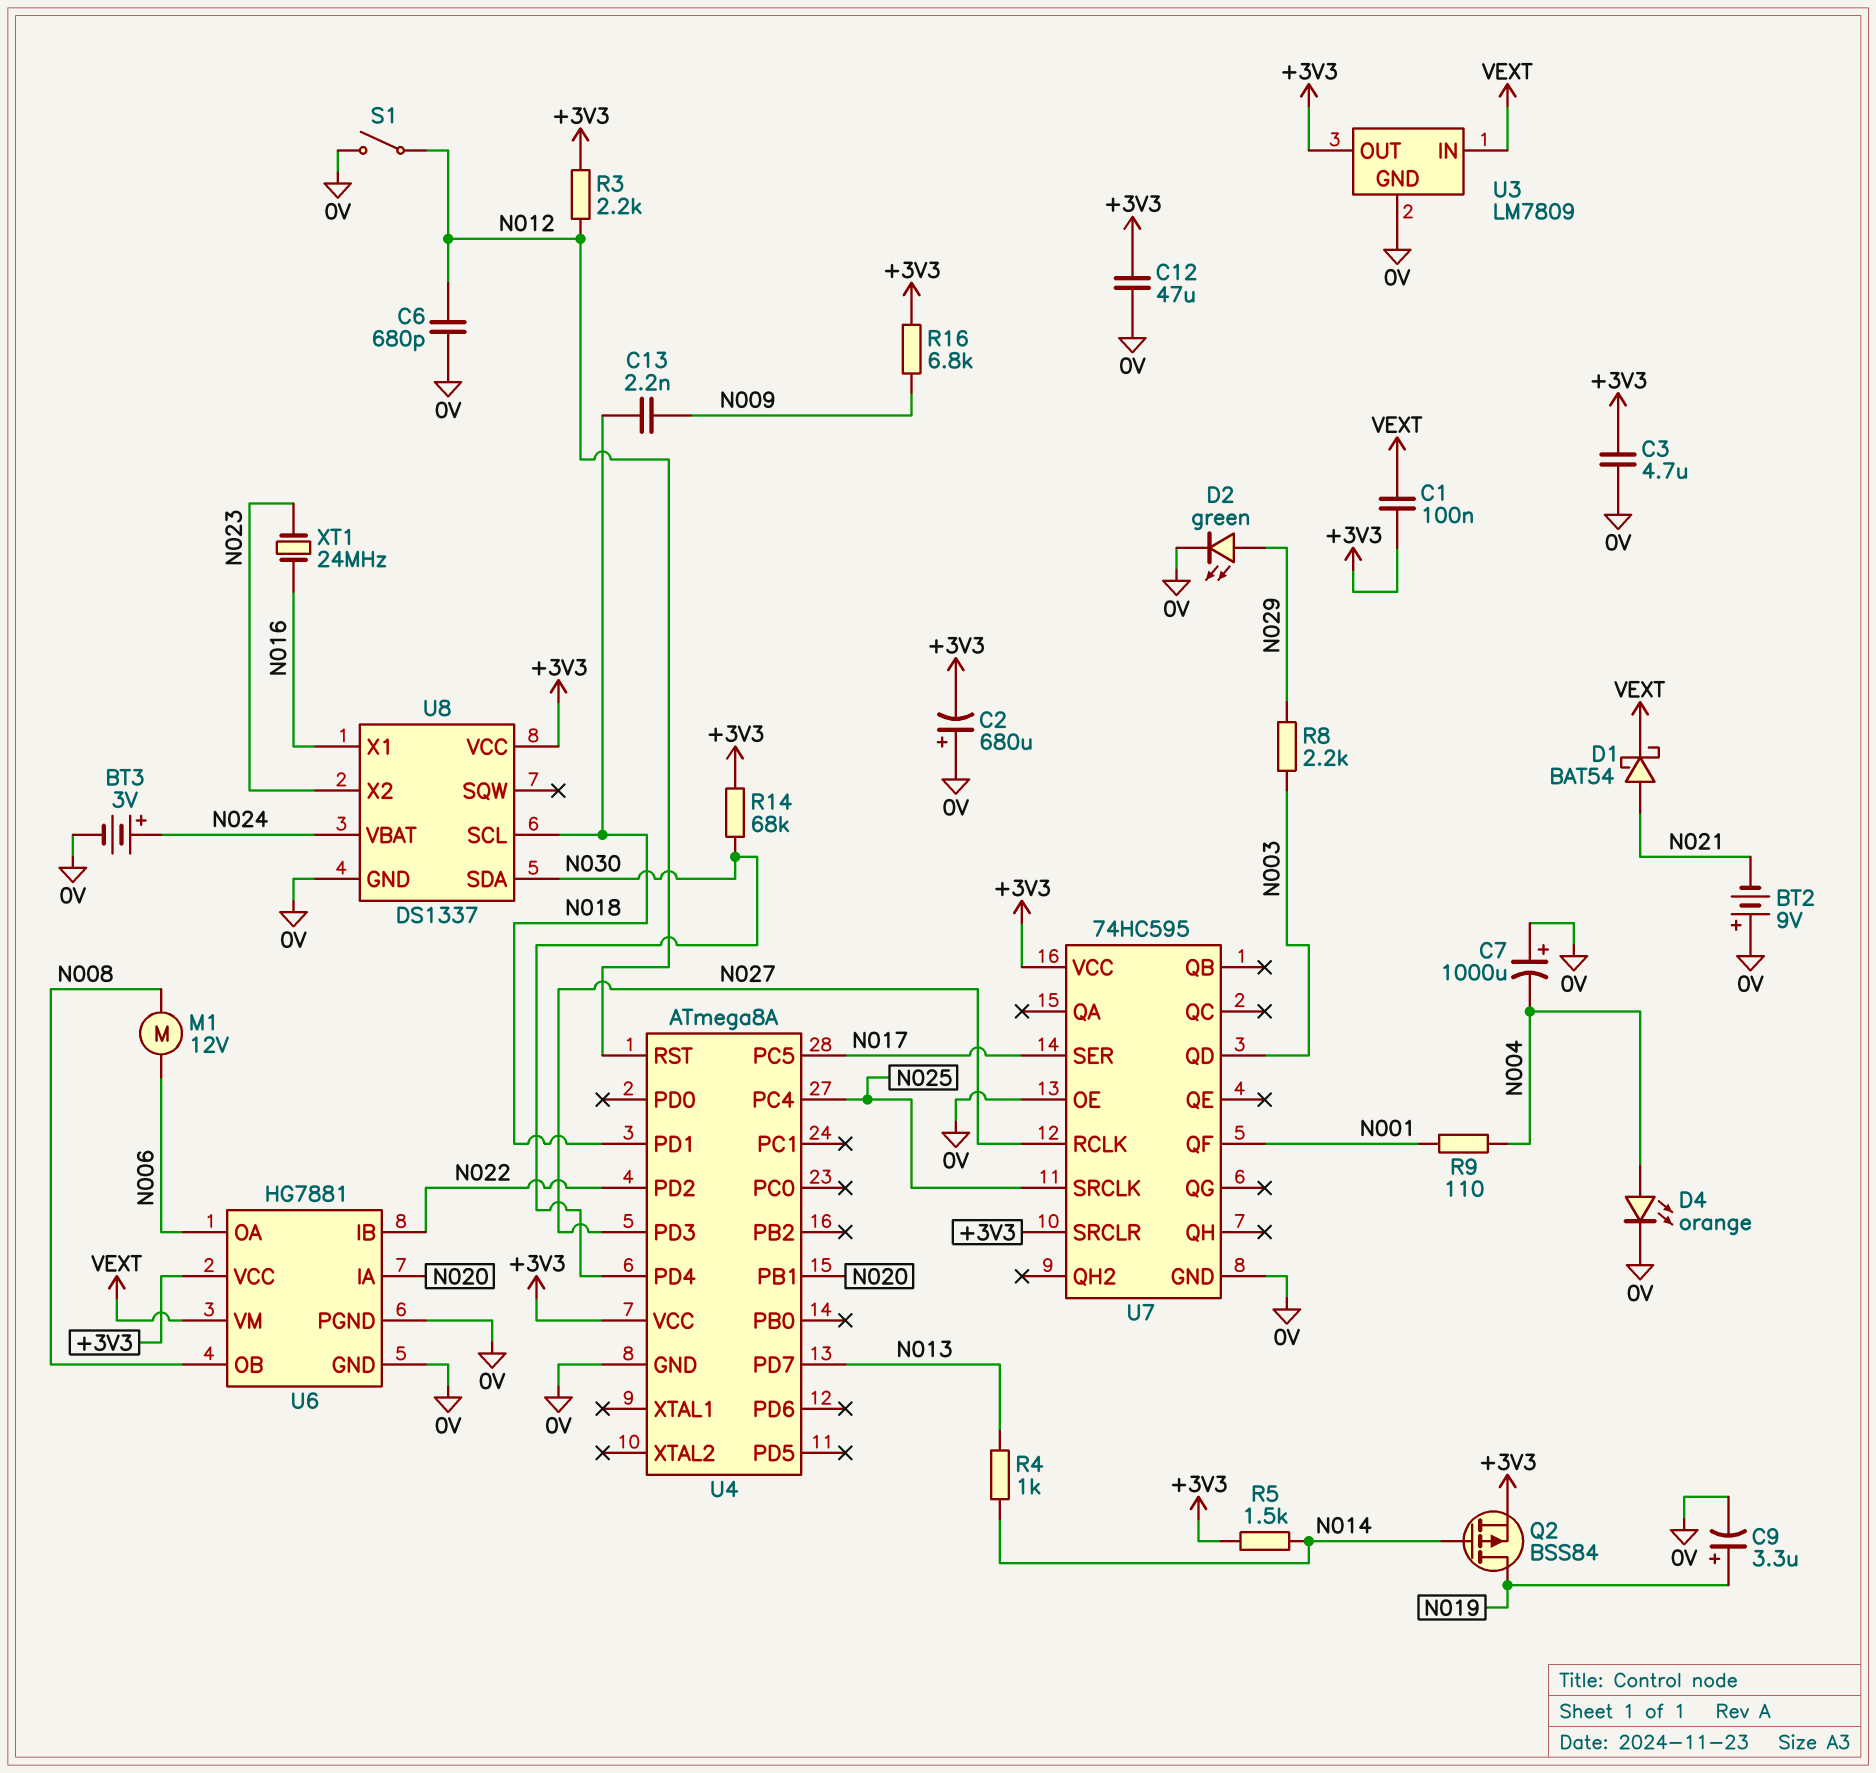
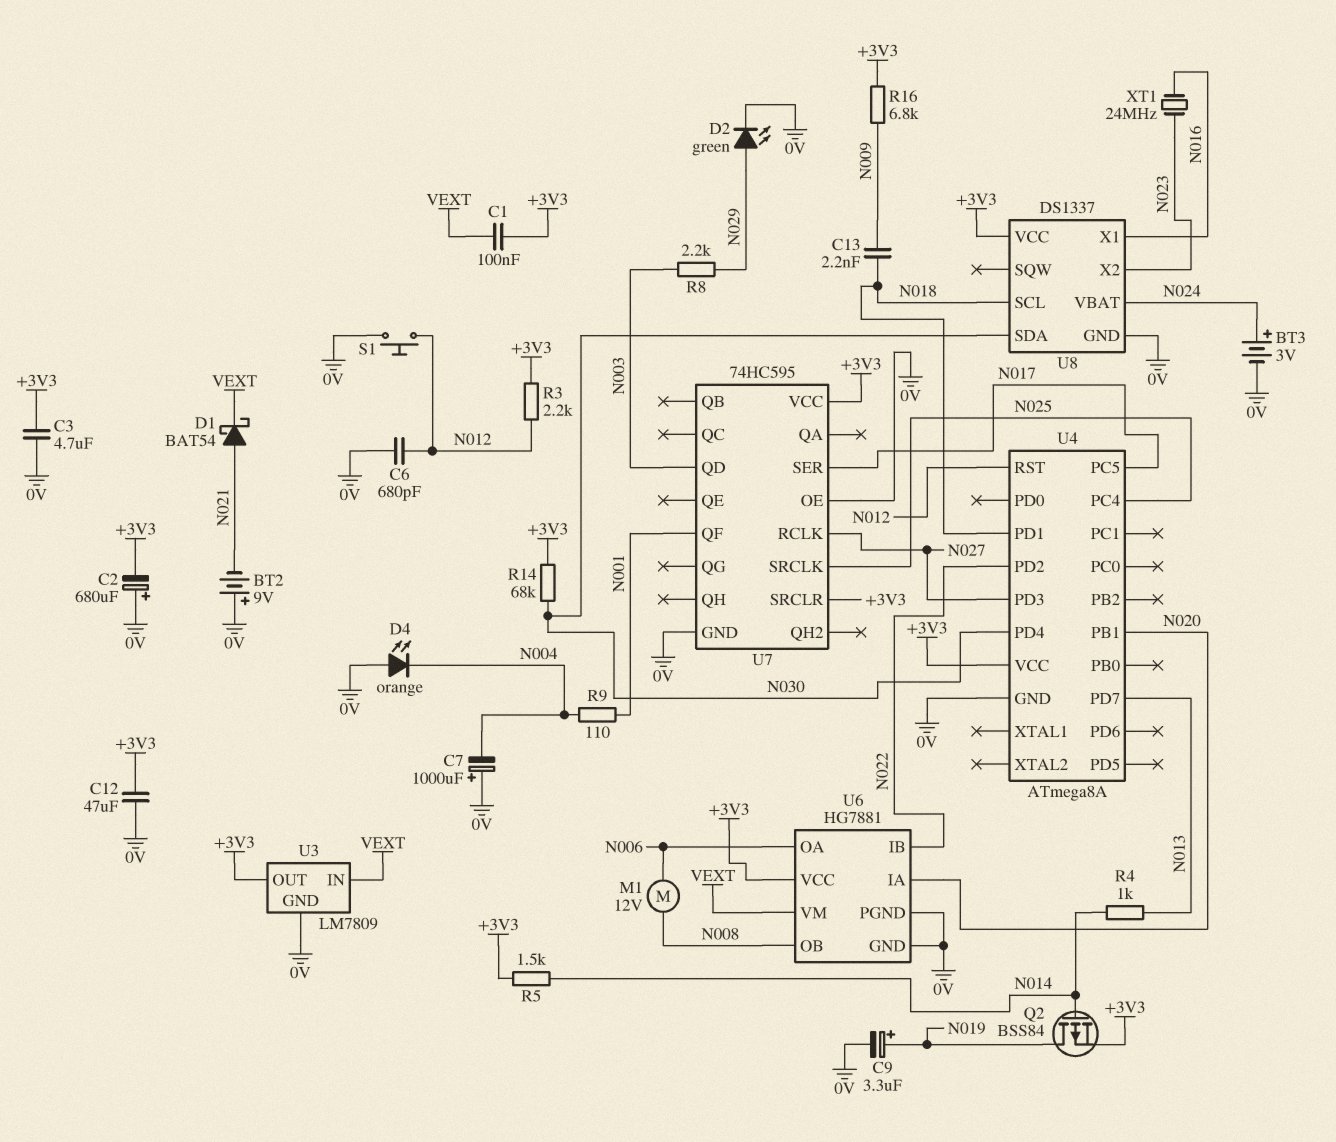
D4: LED orange (A N004, K 0V) -> LED orange (A 0V, K N004)
S1: switch (0V, N012) -> button (0V, N012)

